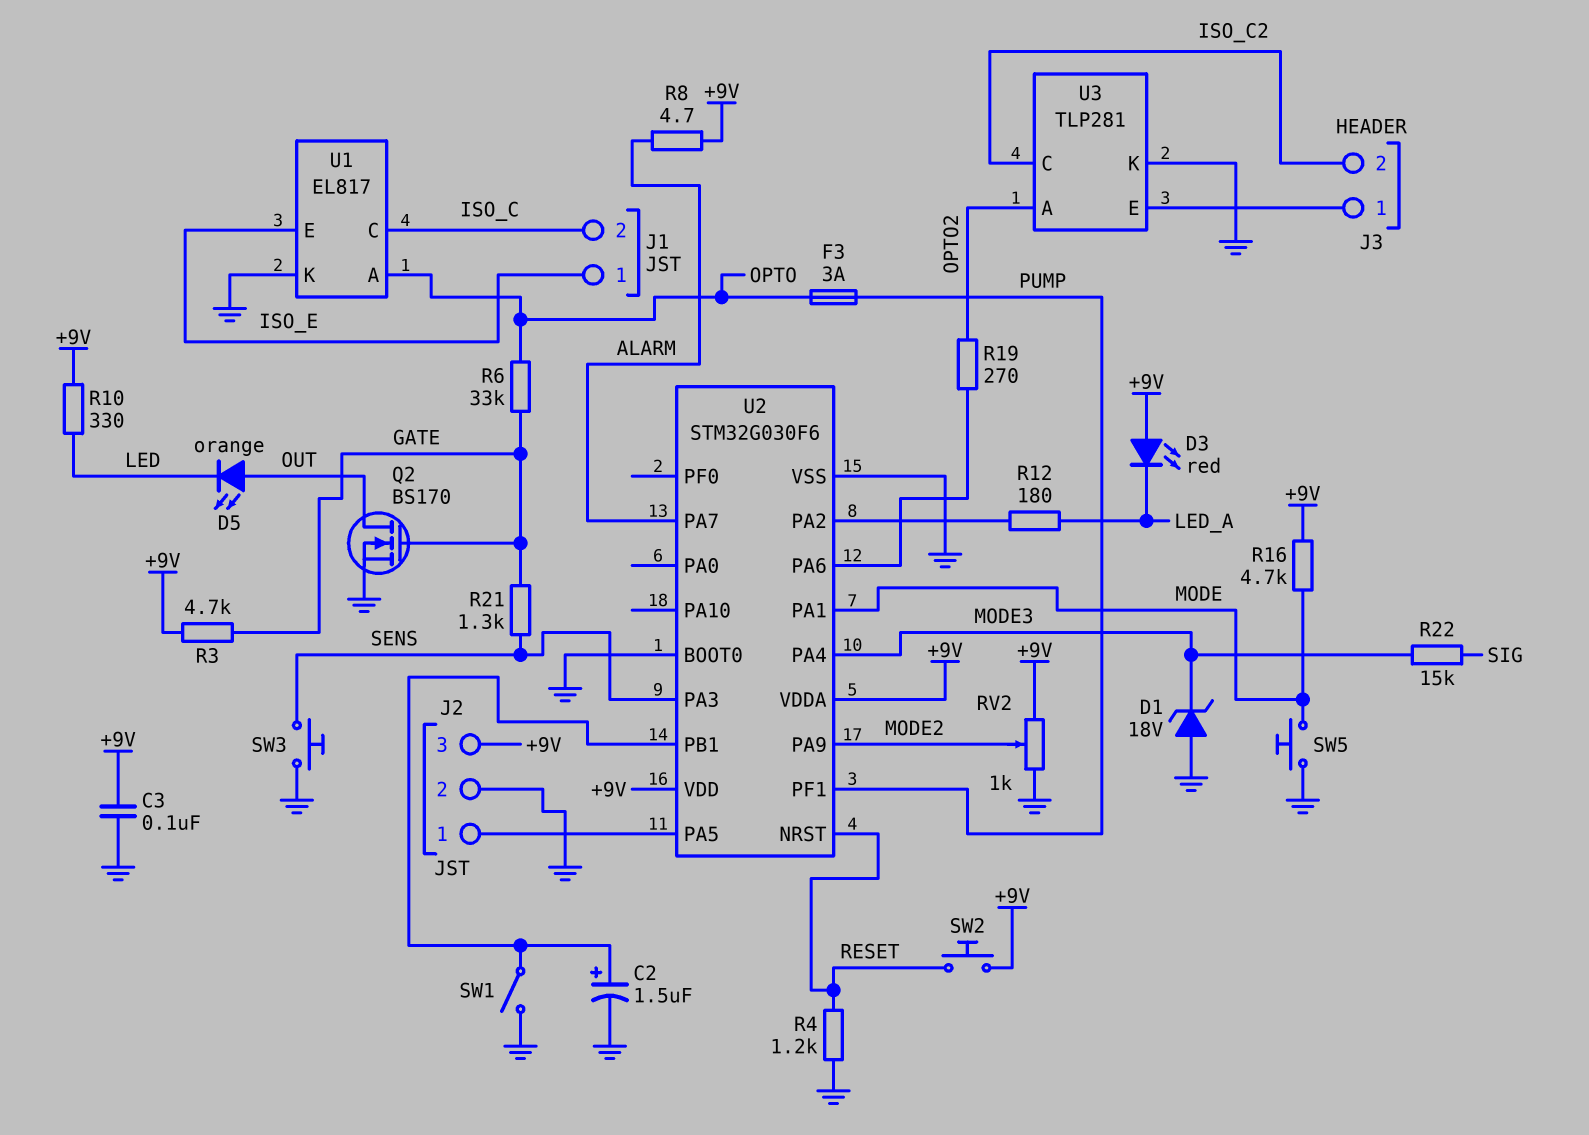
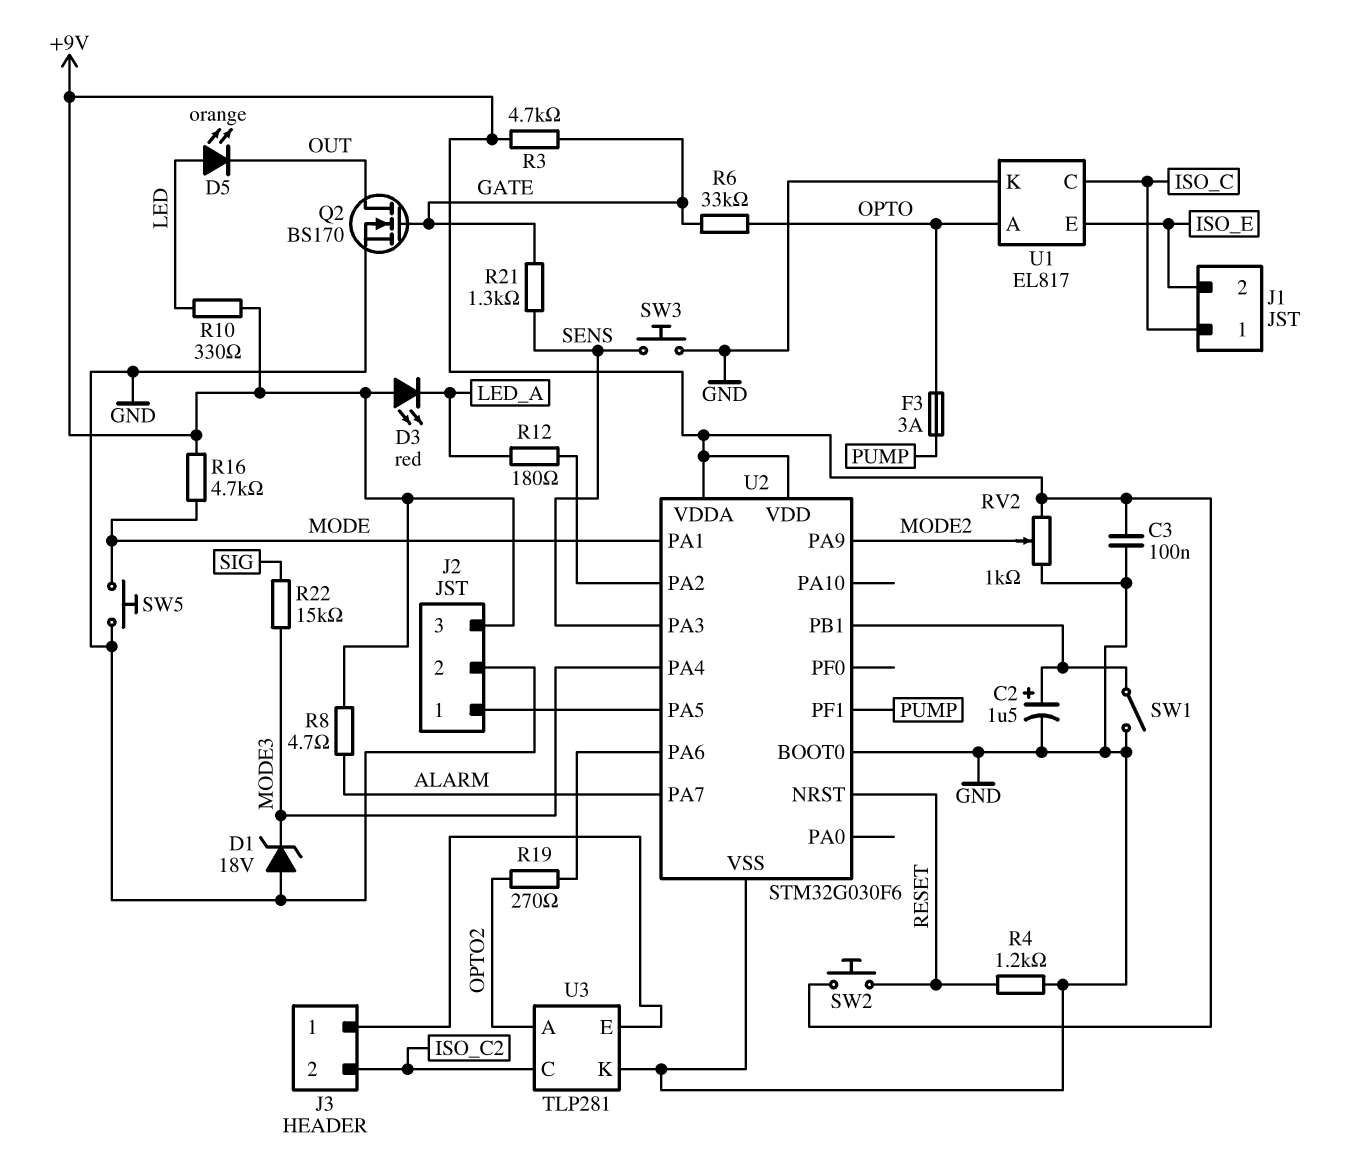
D5: LED orange (A OUT, K LED) -> LED orange (A LED, K OUT)
J1 pin 1: ISO_E -> ISO_C
J1 pin 2: ISO_C -> ISO_E

